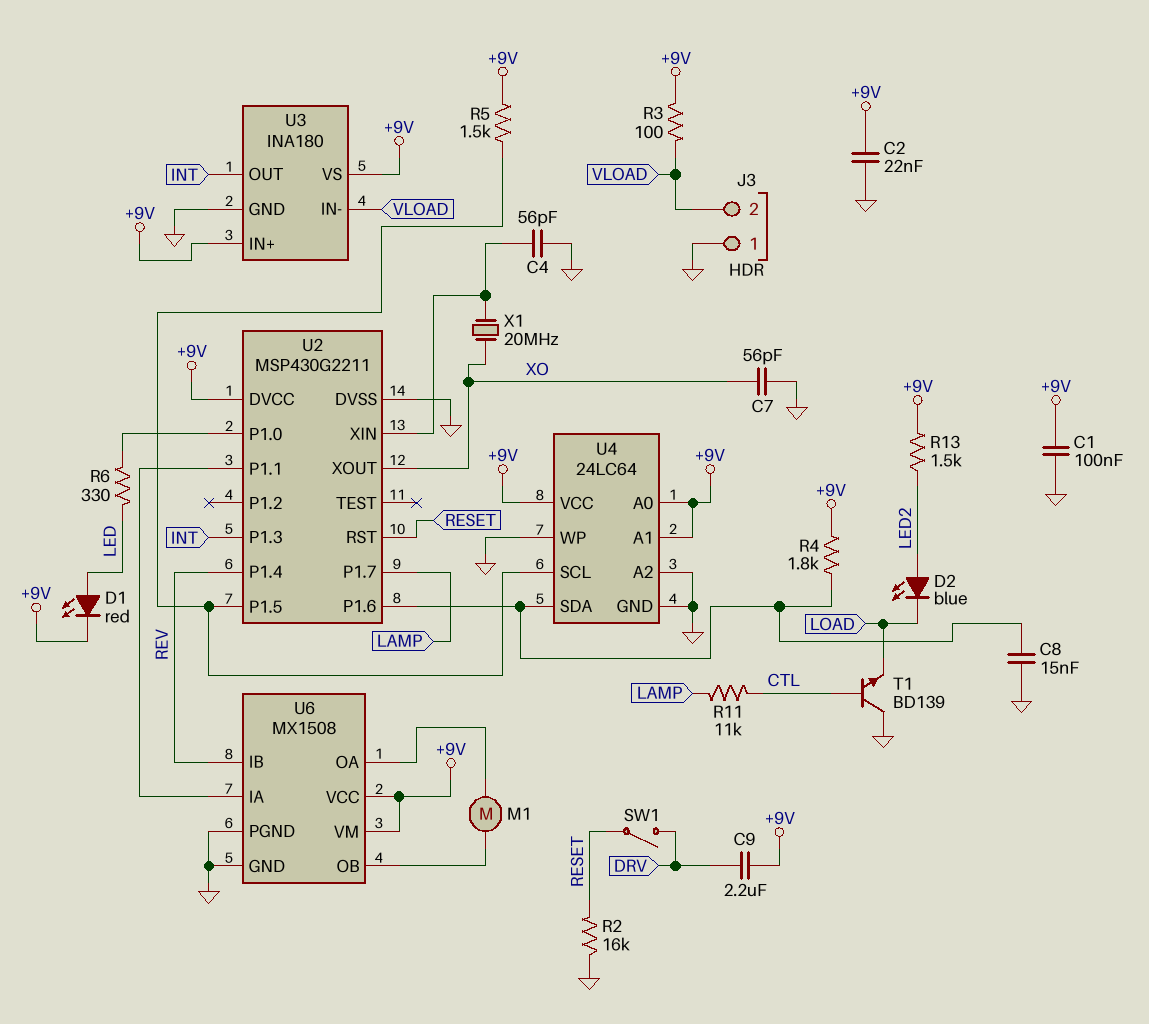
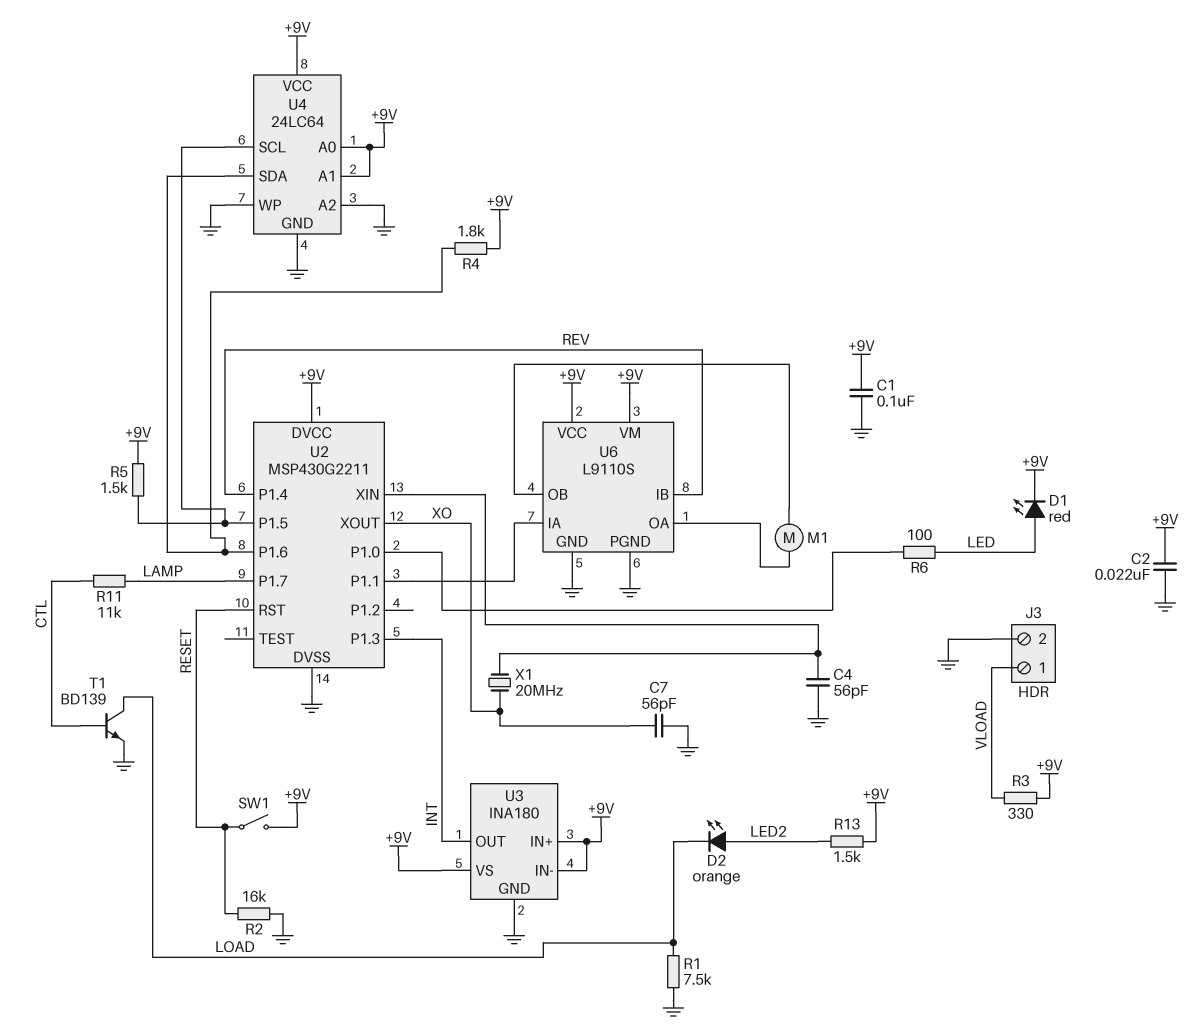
C8: 15nF (GND, U2/P1.6) -> none
C9: 2.2uF (+9V, DRV) -> none
D2: LED blue (A LED2, K LOAD) -> LED orange (A LED2, K LOAD)
J3 pin 1: GND -> VLOAD
J3 pin 2: VLOAD -> GND
R1: none -> 7.5k (GND, LOAD)
R3: 100 (+9V, VLOAD) -> 330 (+9V, VLOAD)
R6: 330 (LED, U2/P1.0) -> 100 (LED, U2/P1.0)
SW1: switch (DRV, RESET) -> switch (+9V, RESET)
T1: NPN BD139 (B CTL, C GND, E LOAD) -> NPN BD139 (B CTL, C LOAD, E GND)
U3 pin IN-: VLOAD -> +9V
U6: MX1508 -> L9110S

